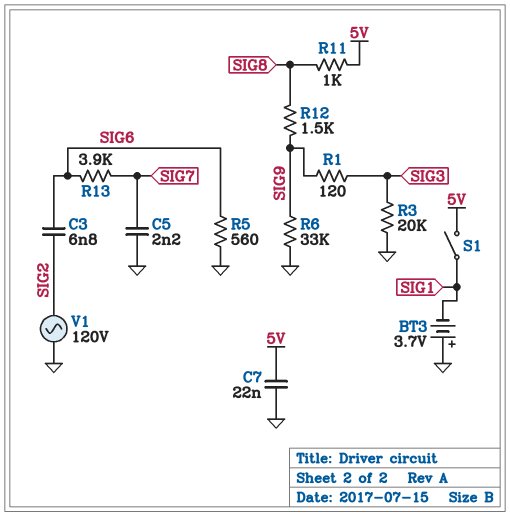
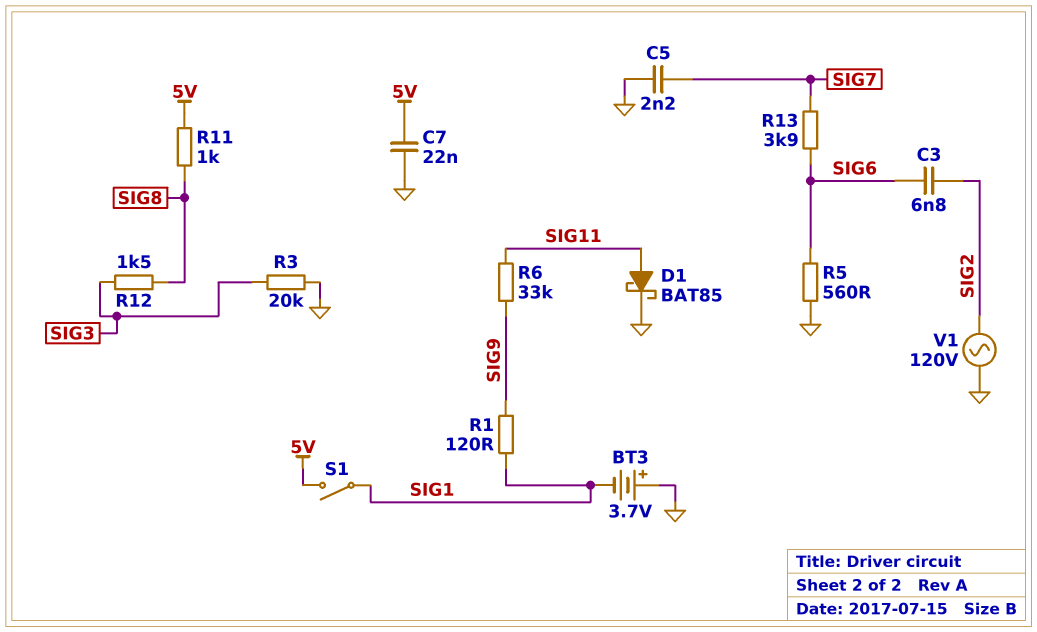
D1: none -> schottky BAT85 (A SIG11, K GND)
R1: 120 (SIG3, SIG9) -> 120 (SIG1, SIG9)
R6: 33k (GND, SIG9) -> 33k (SIG9, SIG11)
R12: 1.5k (SIG8, SIG9) -> 1.5k (SIG3, SIG8)

